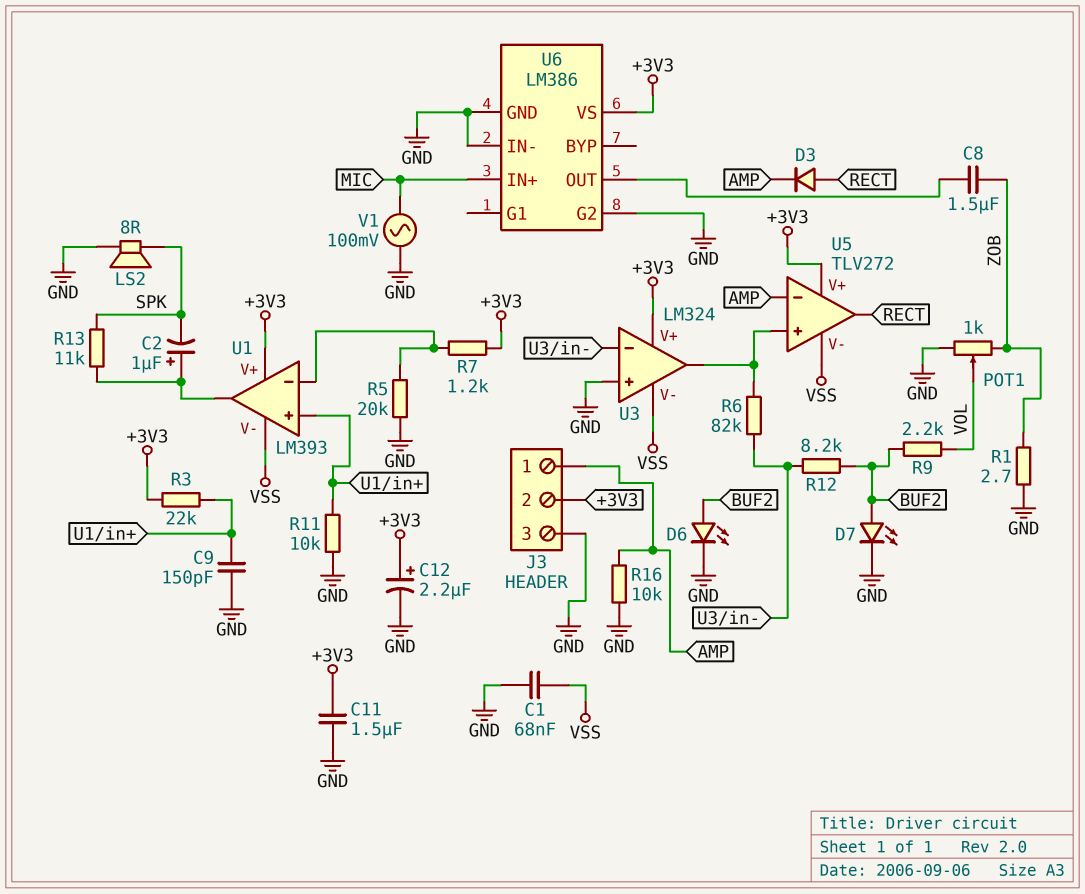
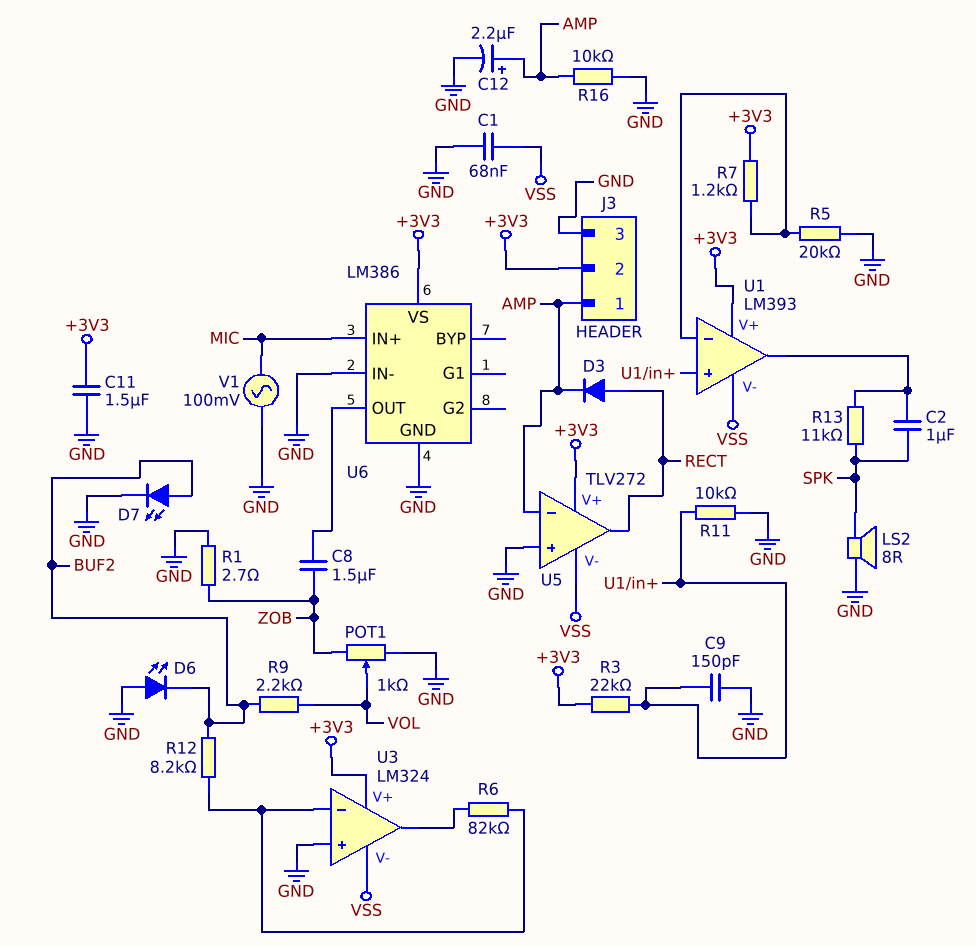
C2: 1uF (plus U1/out, minus SPK) -> 1uF (SPK, U1/out)
C12: 2.2uF (plus +3V3, minus GND) -> 2.2uF (plus AMP, minus GND)
D6: LED (A BUF2, K GND) -> LED (A GND, K BUF2)
U5 pin in+: U3/out -> GND
U6 pin G2: GND -> none

